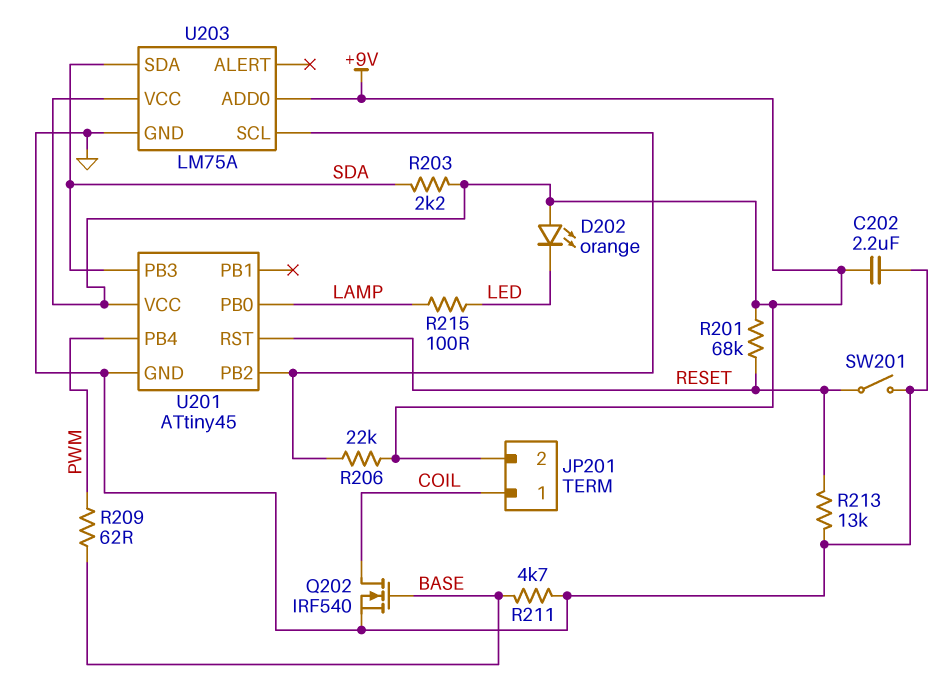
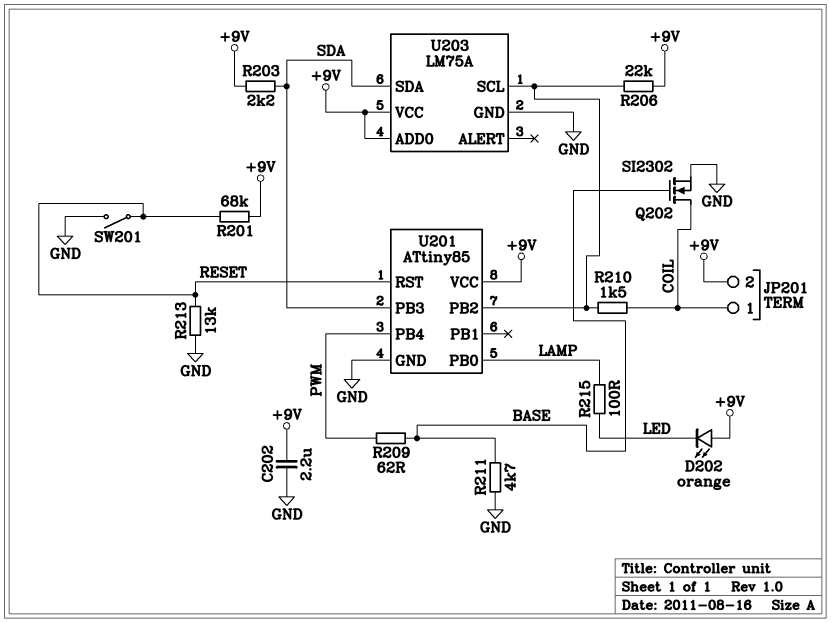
Q202: NMOS IRF540 (G BASE, D COIL, S GND) -> NMOS SI2302 (G BASE, D COIL, S GND)
R210: none -> 1.5k (COIL, U201/PB2)
U201: ATtiny45 -> ATtiny85

